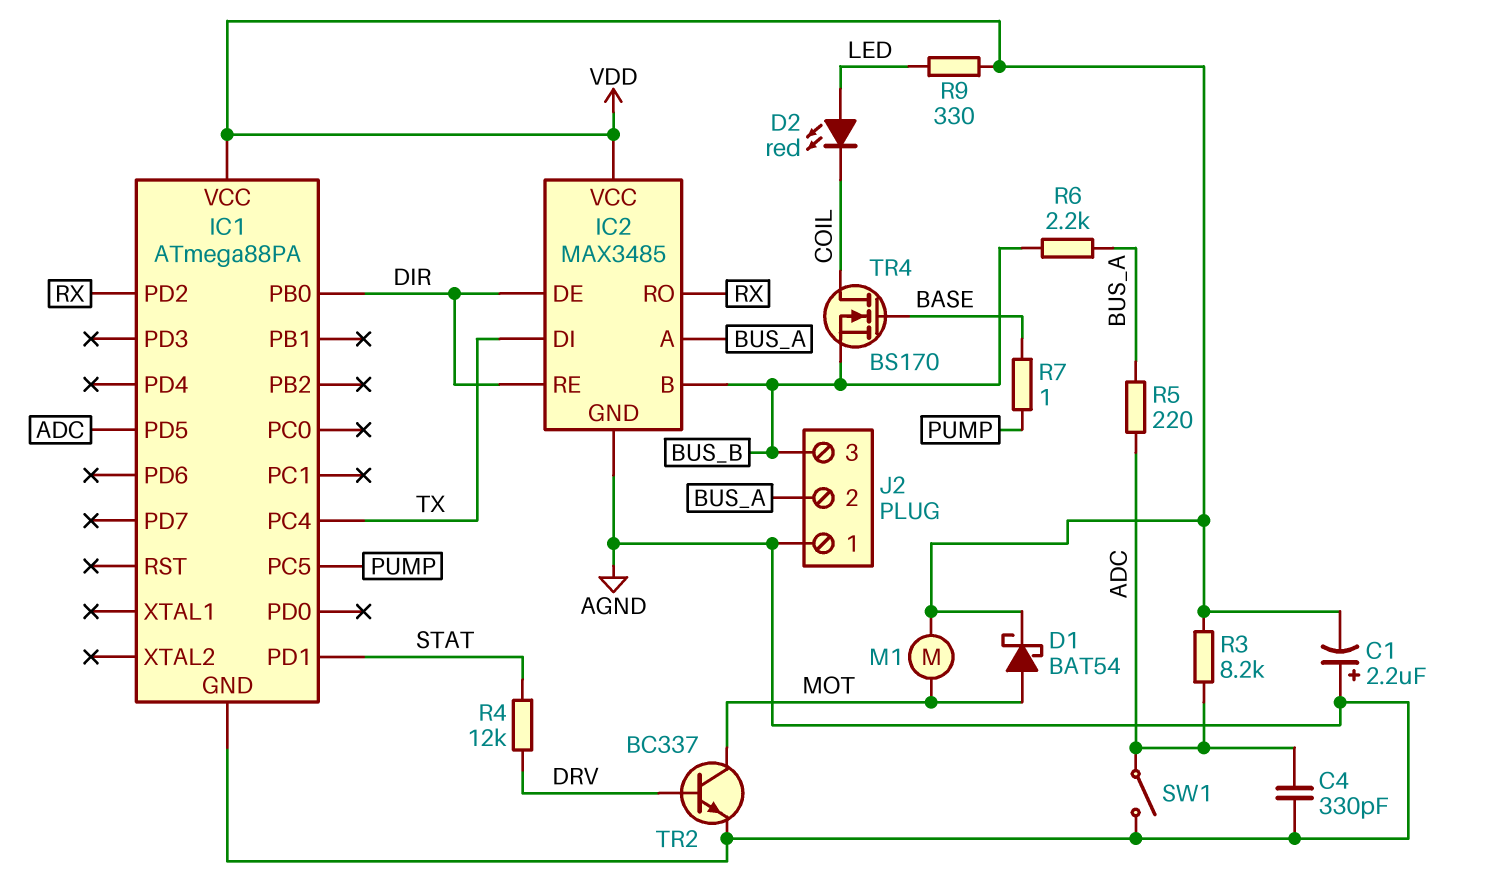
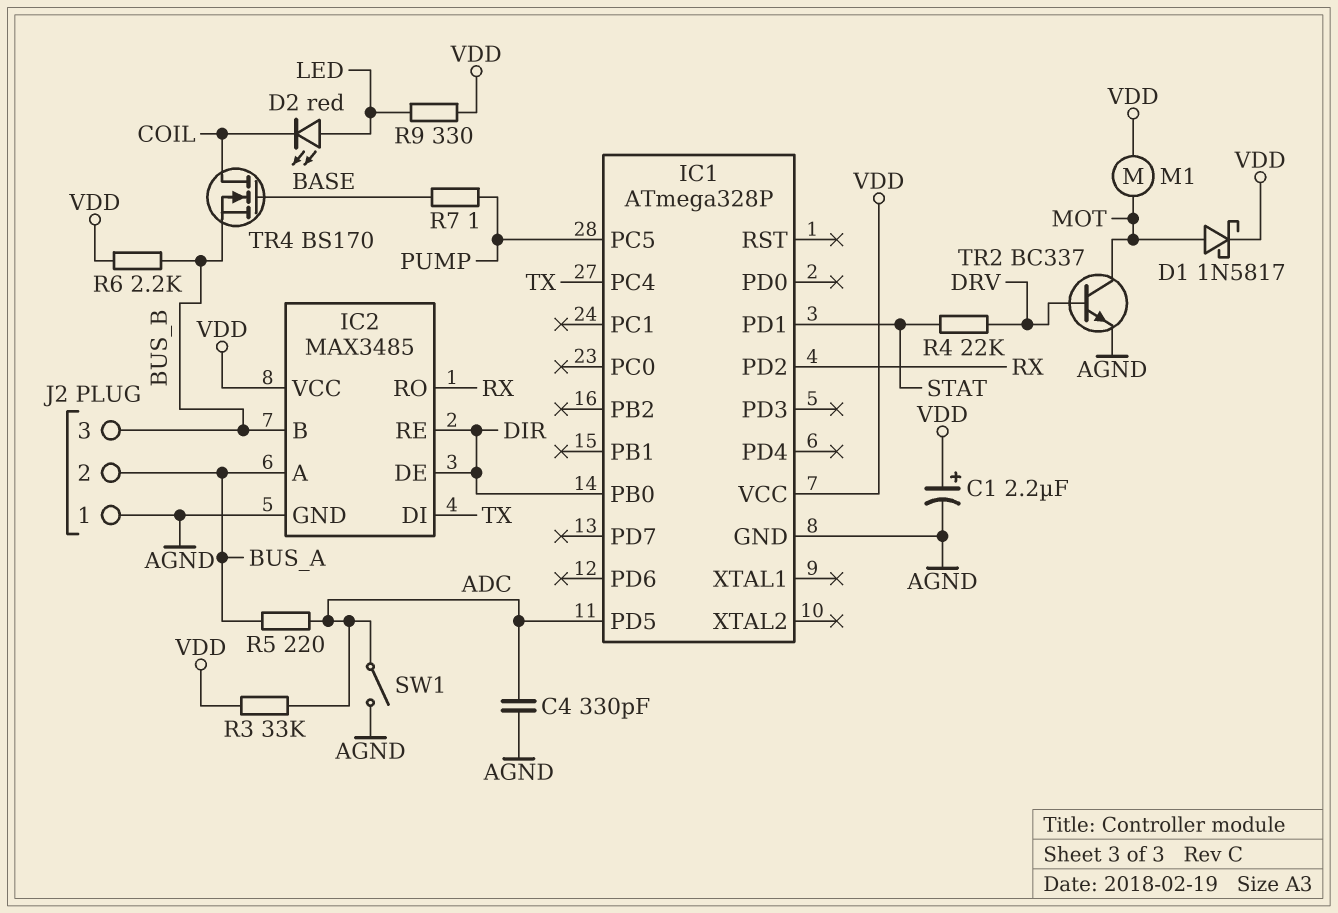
C1: 2.2uF (plus AGND, minus VDD) -> 2.2uF (plus VDD, minus AGND)
D1: schottky BAT54 (A MOT, K VDD) -> schottky 1N5817 (A MOT, K VDD)
IC1: ATmega88PA -> ATmega328P
R3: 8.2k (ADC, VDD) -> 33k (ADC, VDD)
R4: 12k (DRV, STAT) -> 22k (DRV, STAT)
R6: 2.2k (BUS_A, BUS_B) -> 2.2k (BUS_B, VDD)

